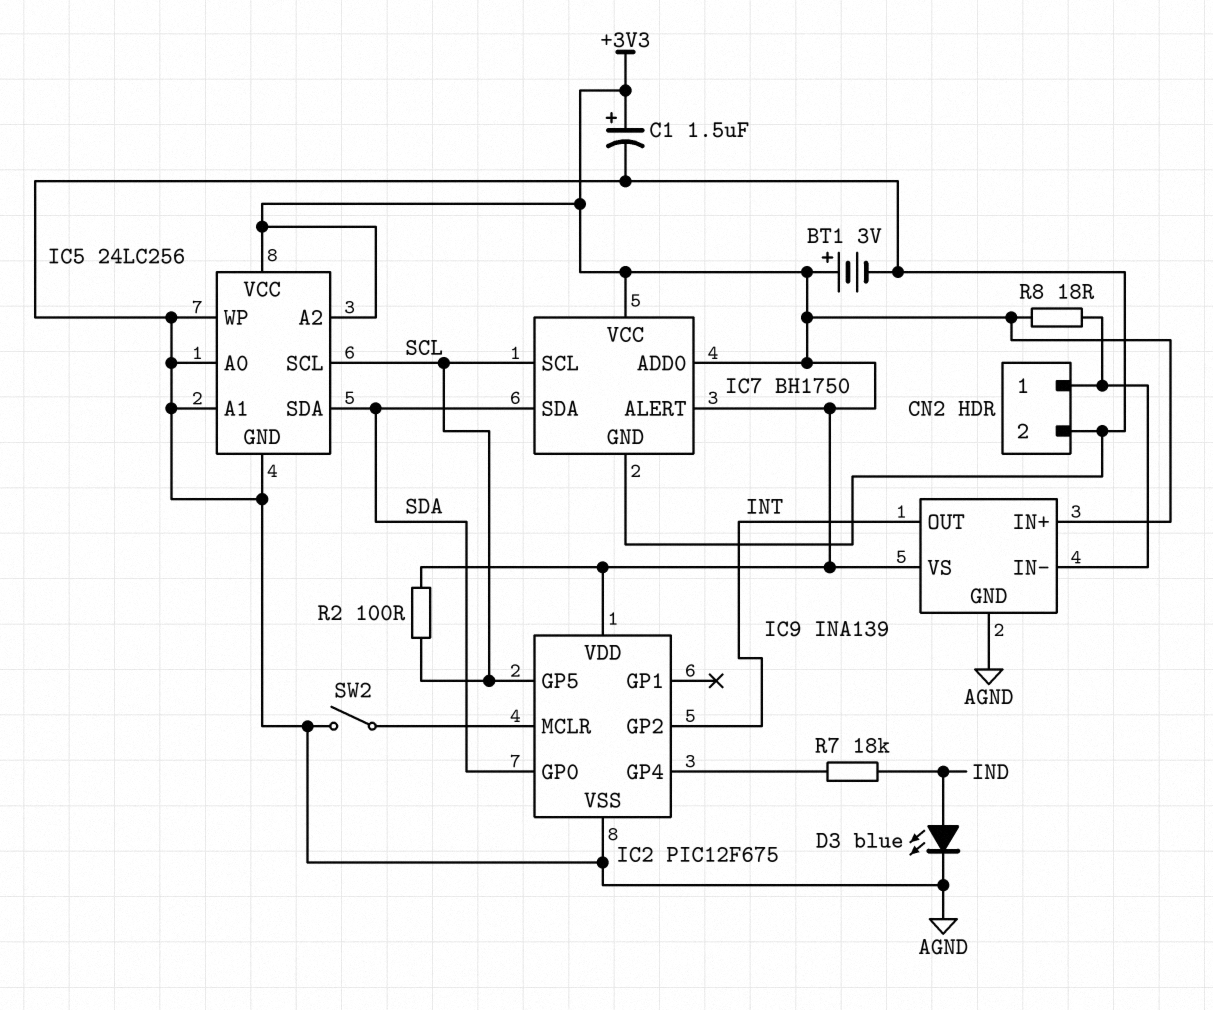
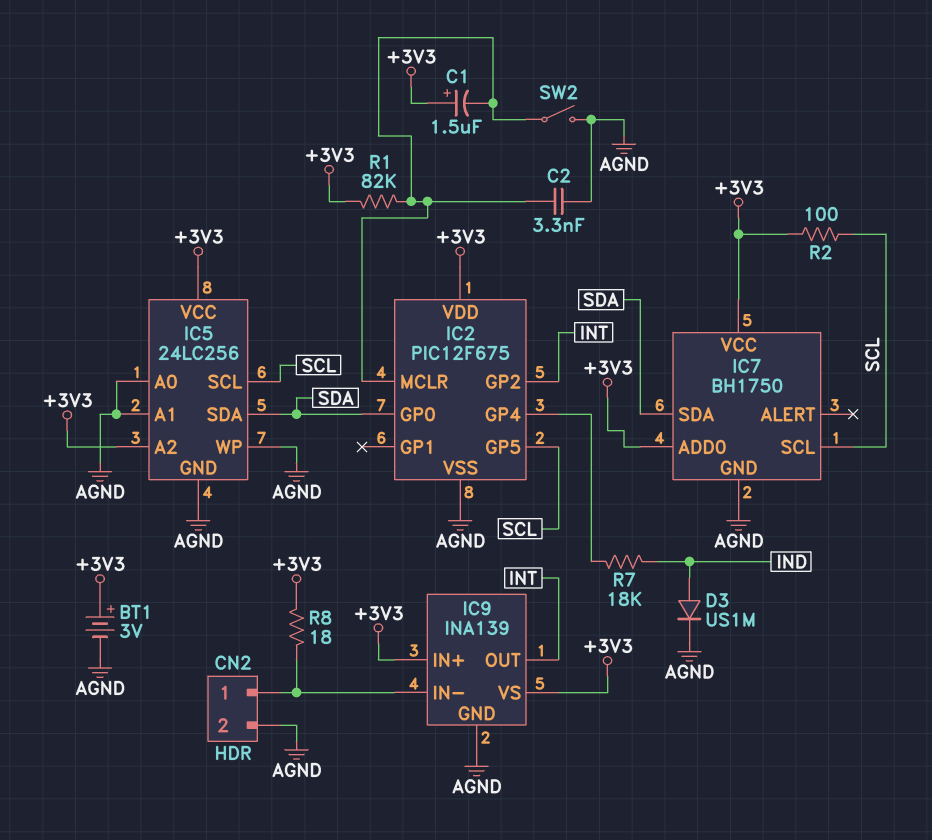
C1: 1.5uF (plus +3V3, minus AGND) -> 1.5uF (plus +3V3, minus IC2/MCLR)
C2: none -> 3.3nF (AGND, IC2/MCLR)
D3: LED blue (A IND, K AGND) -> diode US1M (A IND, K AGND)
IC7 pin ALERT: +3V3 -> none
R1: none -> 82k (+3V3, IC2/MCLR)

